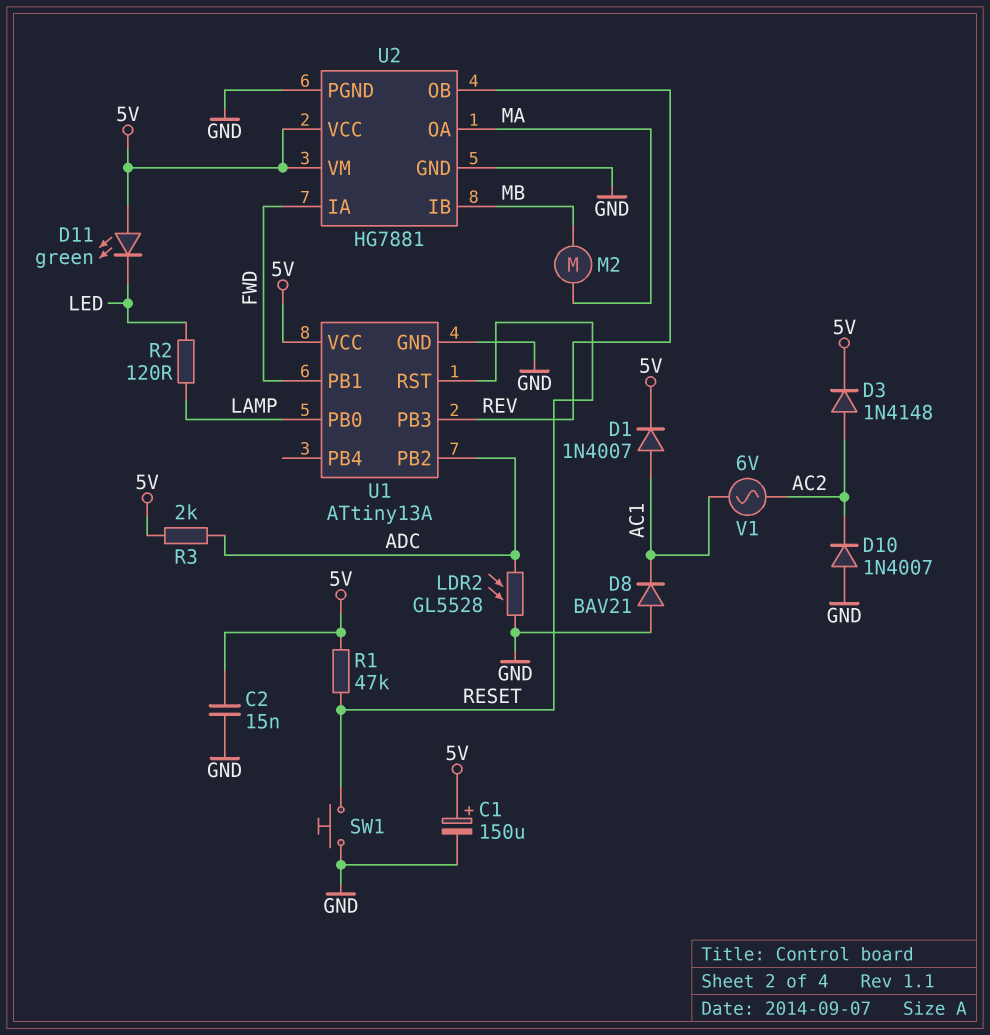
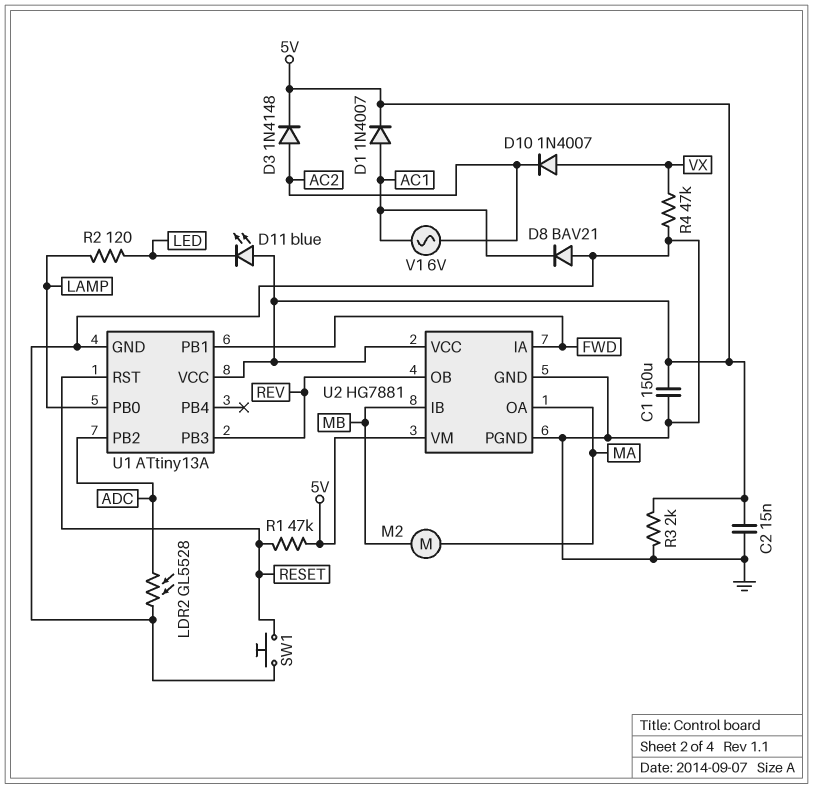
C1: 150uF (plus 5V, minus GND) -> 150uF (5V, GND)
D10: diode 1N4007 (A GND, K AC2) -> diode 1N4007 (A VX, K AC2)
D11: LED green (A 5V, K LED) -> LED blue (A 5V, K LED)
R3: 2k (5V, ADC) -> 2k (5V, GND)
R4: none -> 47k (GND, VX)

